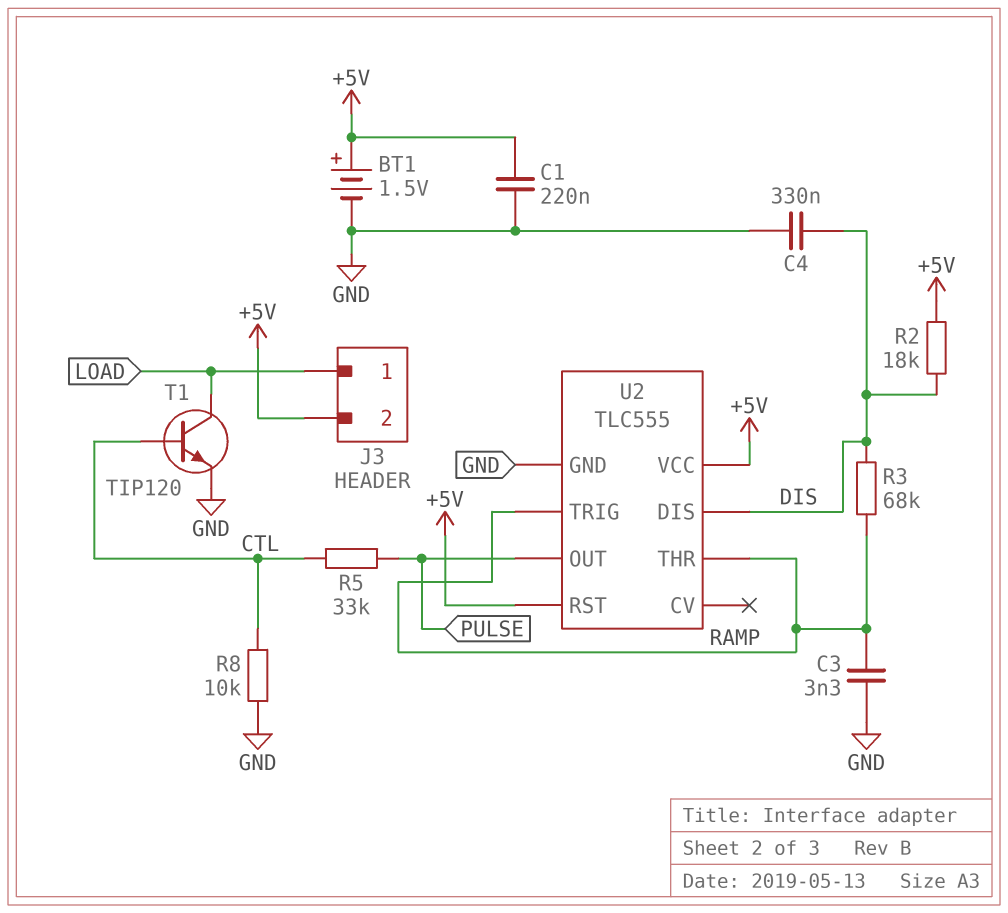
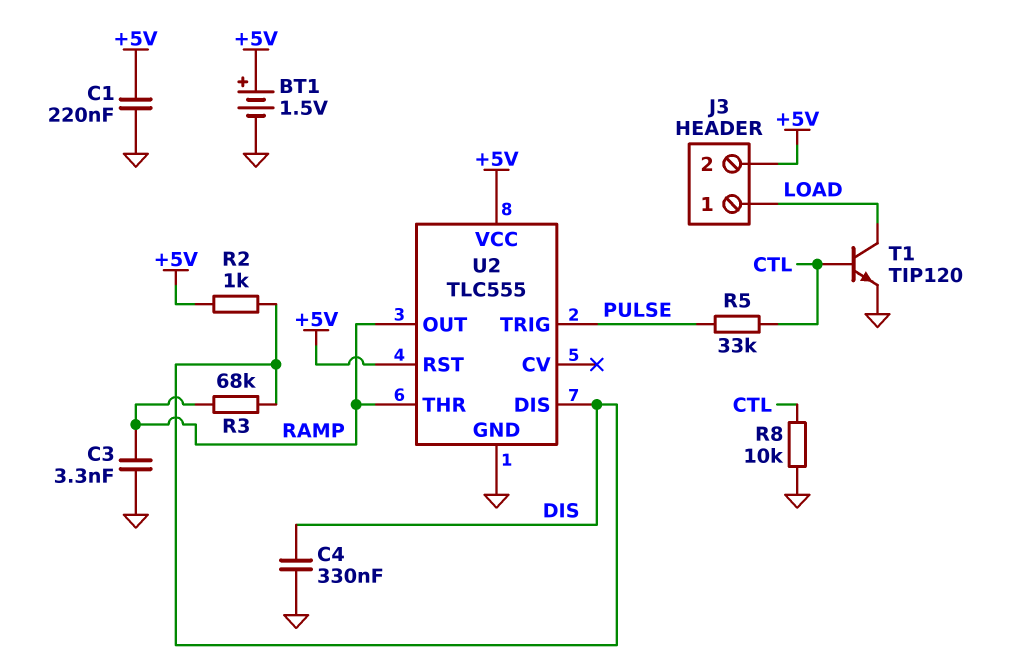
R2: 18k (+5V, DIS) -> 1k (+5V, DIS)
U2 pin OUT: PULSE -> RAMP
U2 pin TRIG: RAMP -> PULSE

